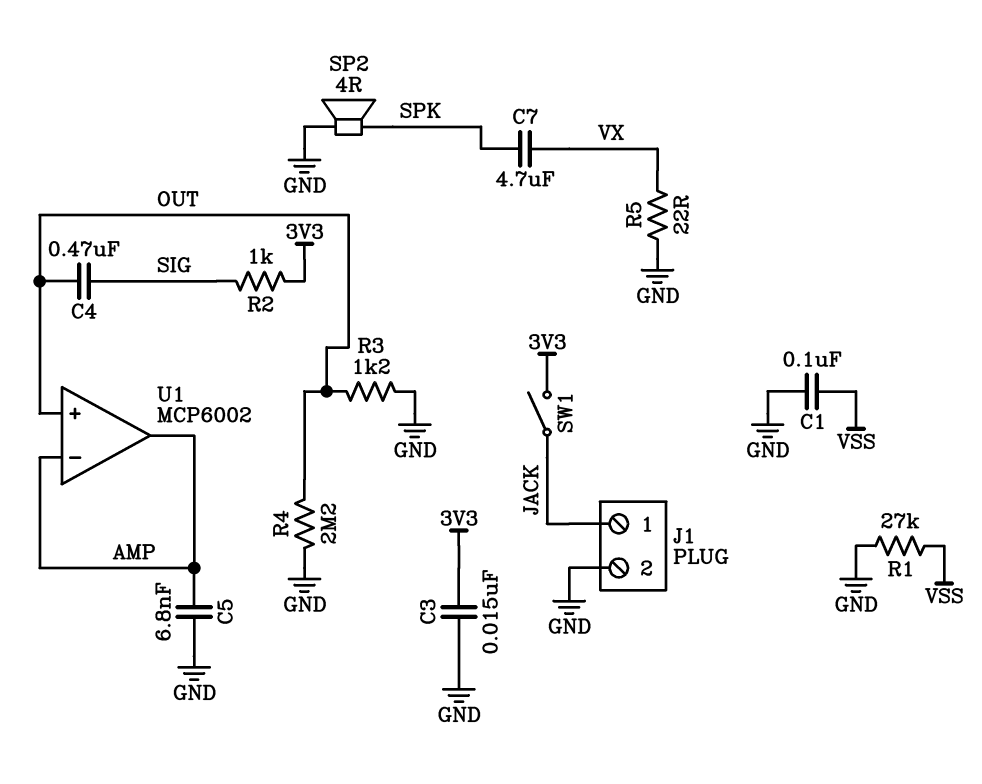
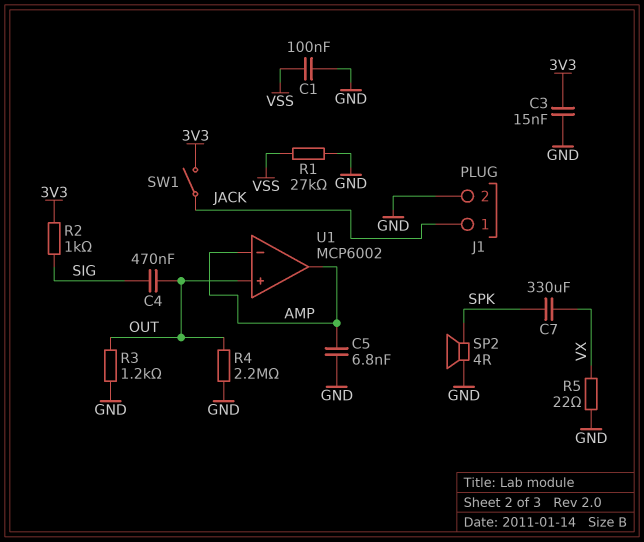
C7: 4.7uF (SPK, VX) -> 330uF (SPK, VX)

